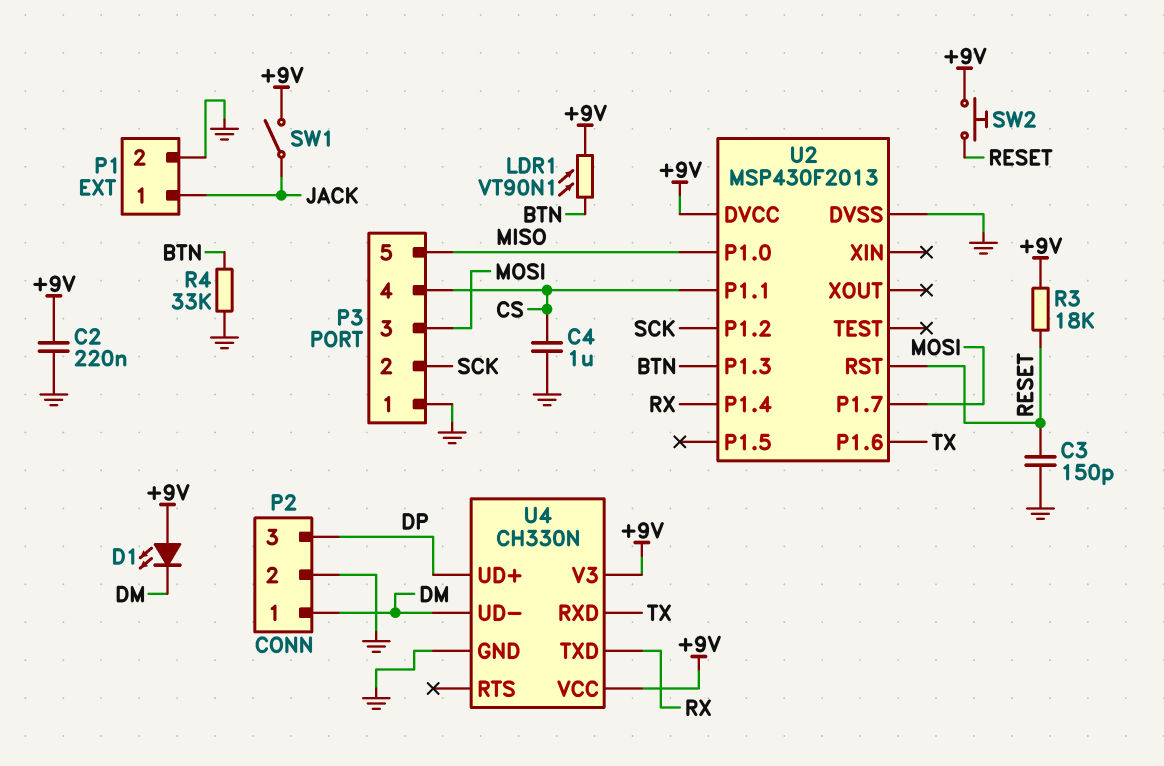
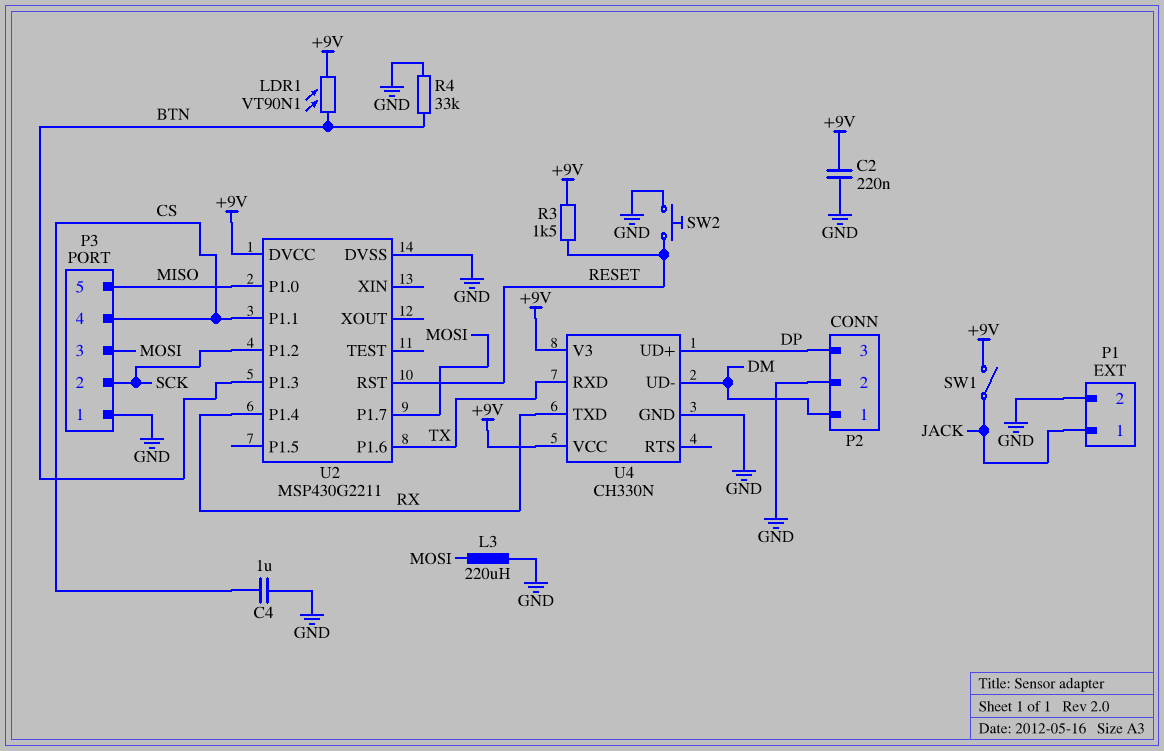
C3: 150pF (GND, RESET) -> none
D1: LED (A +9V, K DM) -> none
L3: none -> 220uH (GND, MOSI)
R3: 18k (+9V, RESET) -> 1.5k (+9V, RESET)
SW2: button (+9V, RESET) -> button (GND, RESET)
U2: MSP430F2013 -> MSP430G2211

